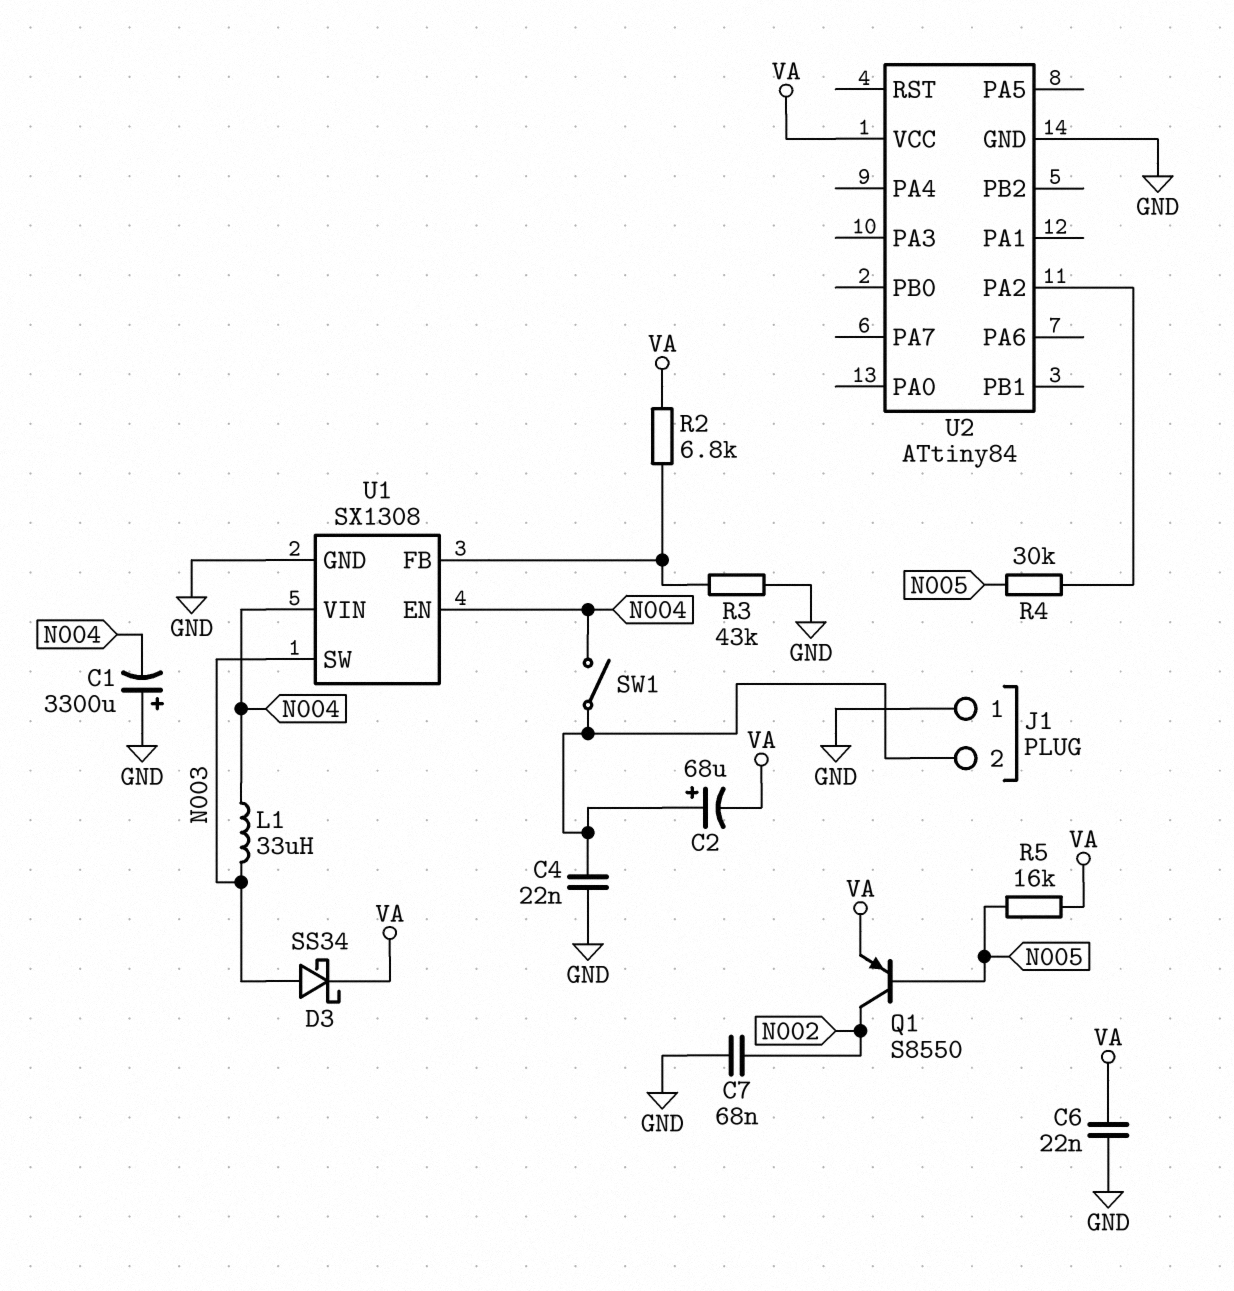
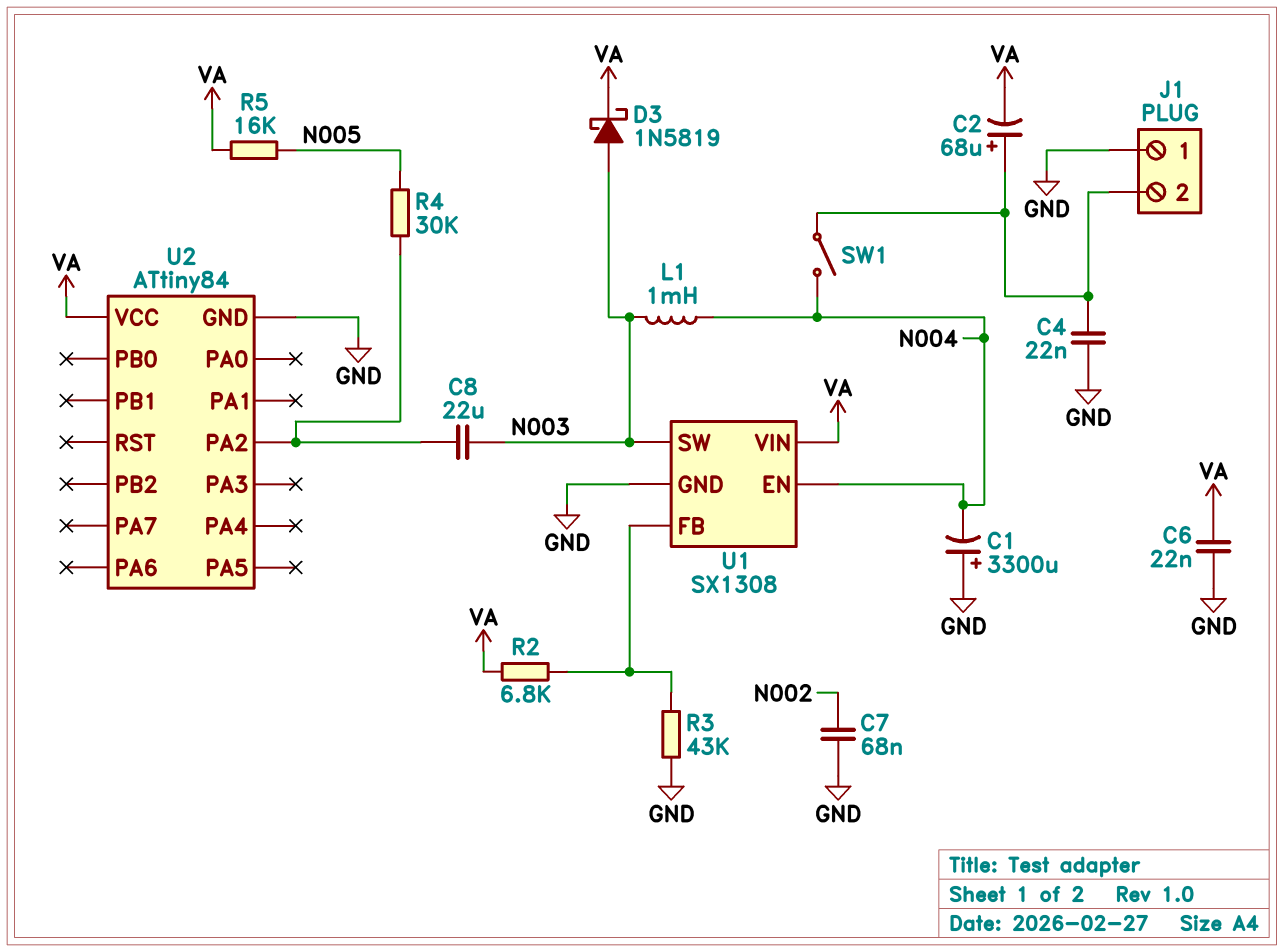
C8: none -> 22uF (N003, U2/PA2)
D3: schottky SS34 (A N003, K VA) -> schottky 1N5819 (A N003, K VA)
L1: 33uH (N003, N004) -> 1mH (N003, N004)
Q1: PNP S8550 (B N005, C N002, E VA) -> none
U1 pin VIN: N004 -> VA

